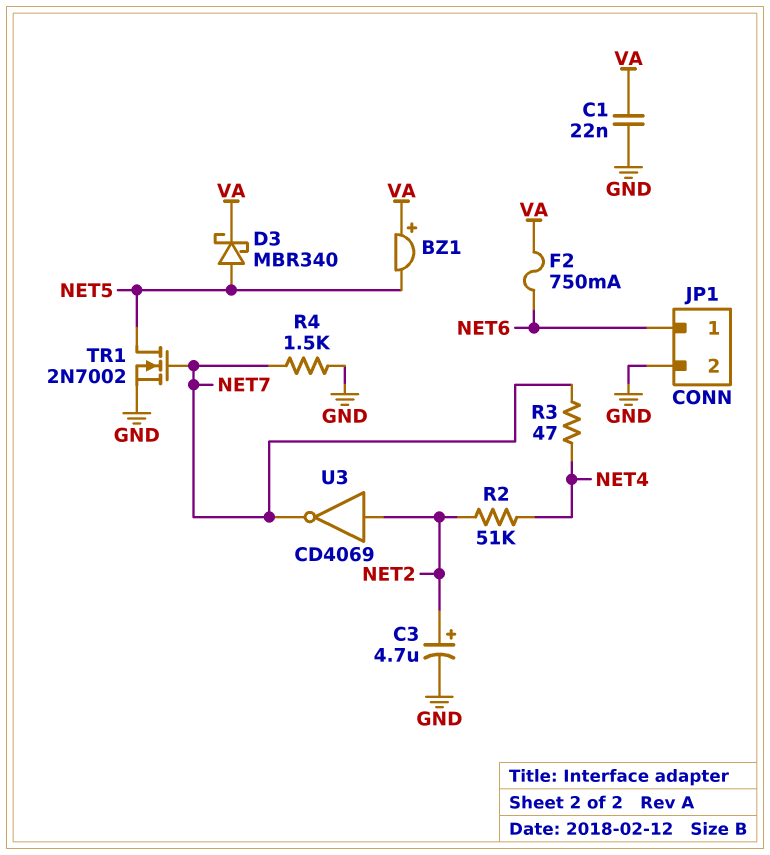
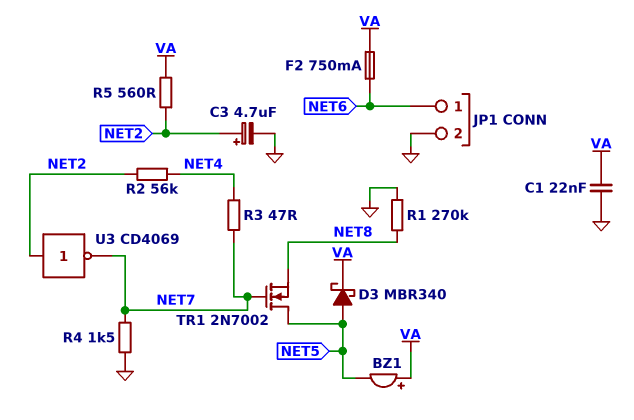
R1: none -> 270k (GND, NET8)
R2: 51k (NET2, NET4) -> 56k (NET2, NET4)
R5: none -> 560 (NET2, VA)
TR1: NMOS 2N7002 (G NET7, D NET5, S GND) -> NMOS 2N7002 (G NET7, D NET5, S NET8)

